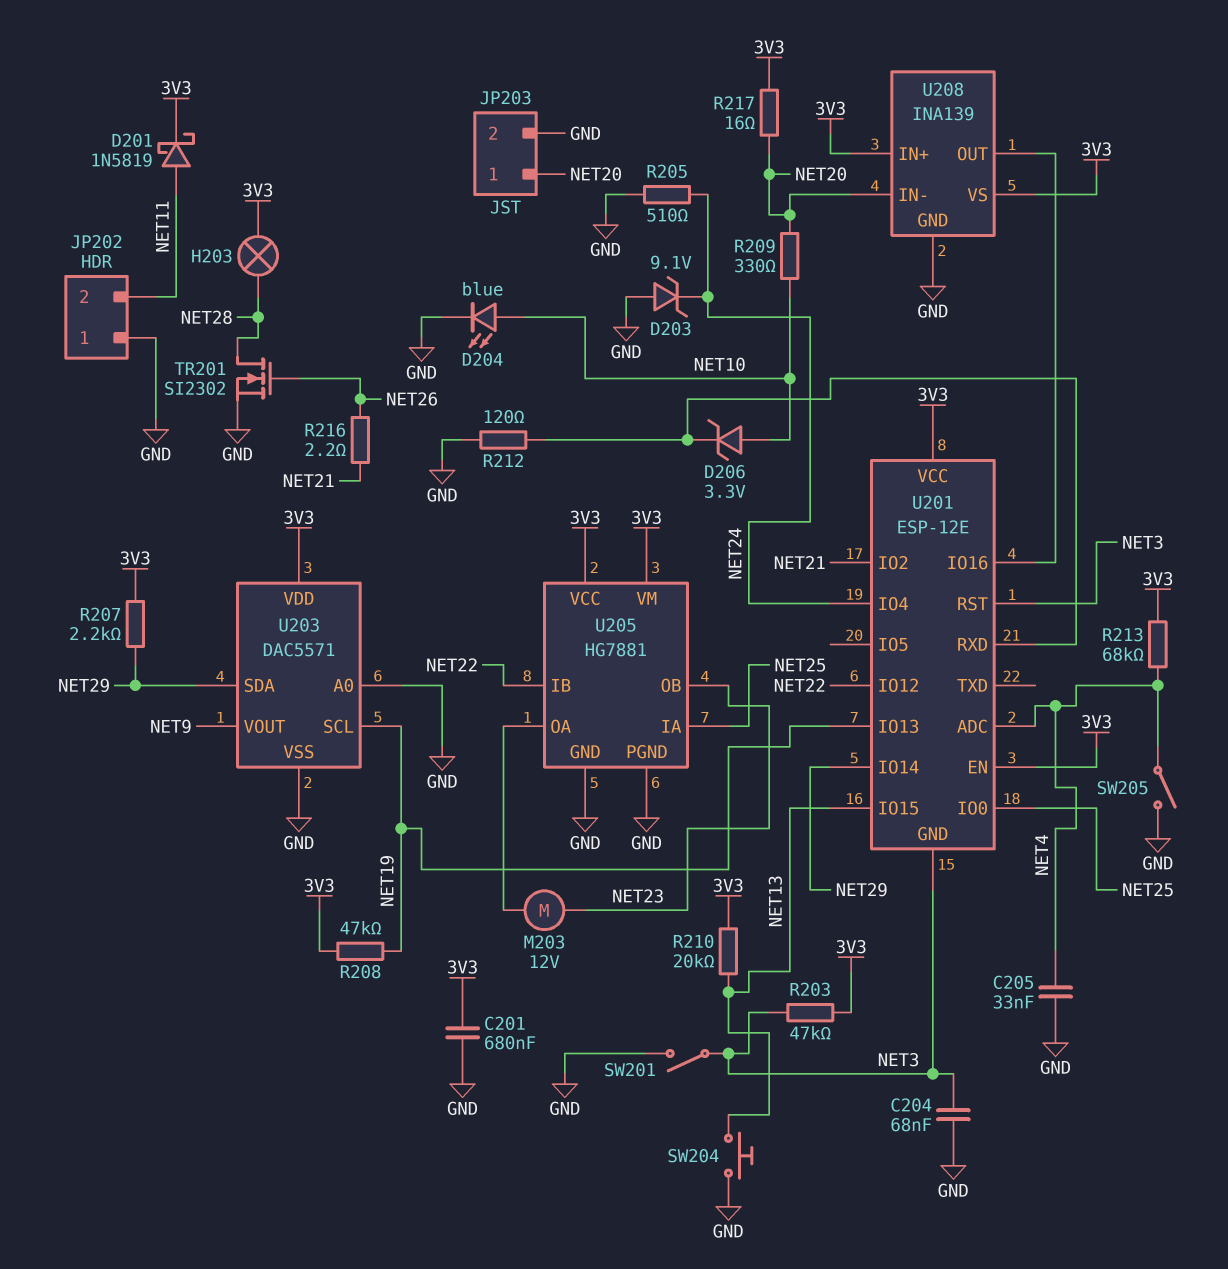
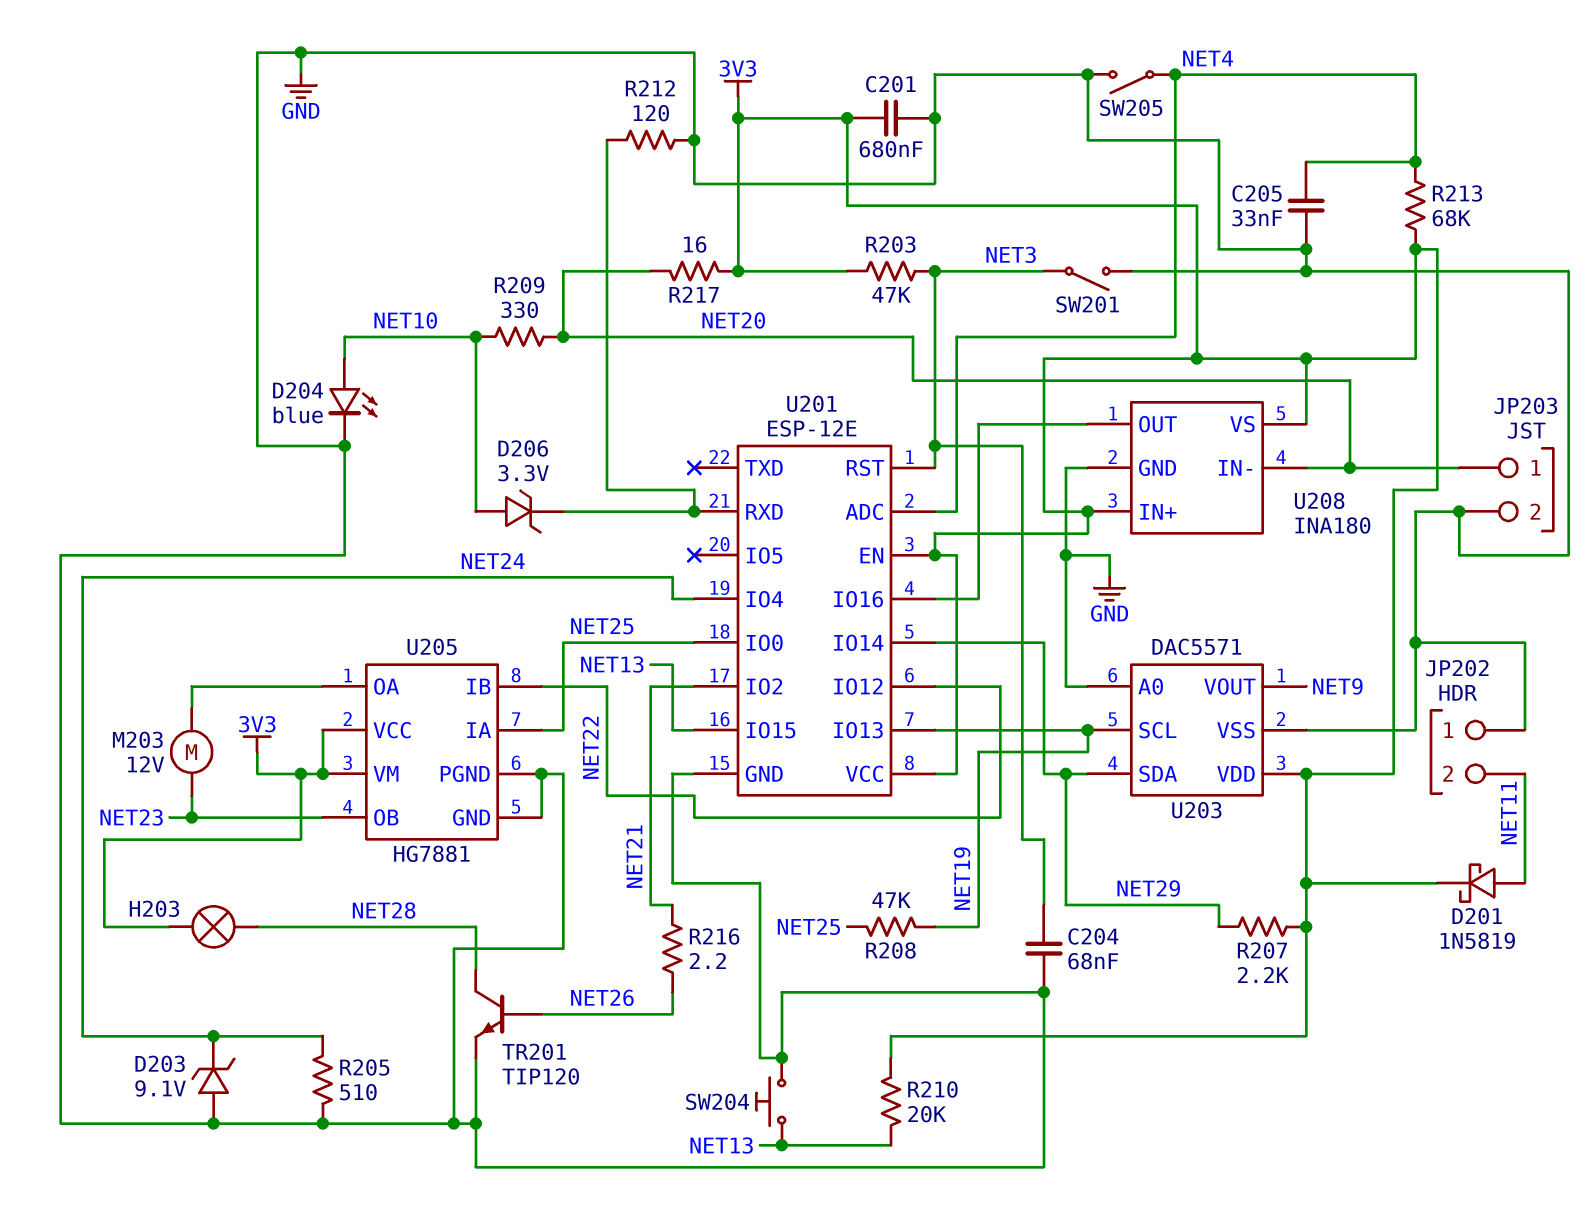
R208: 47k (3V3, NET19) -> 47k (NET19, NET25)
TR201: NMOS SI2302 (G NET26, D NET28, S GND) -> NPN TIP120 (B NET26, C NET28, E GND)
U201 pin GND: NET3 -> GND
U208: INA139 -> INA180

